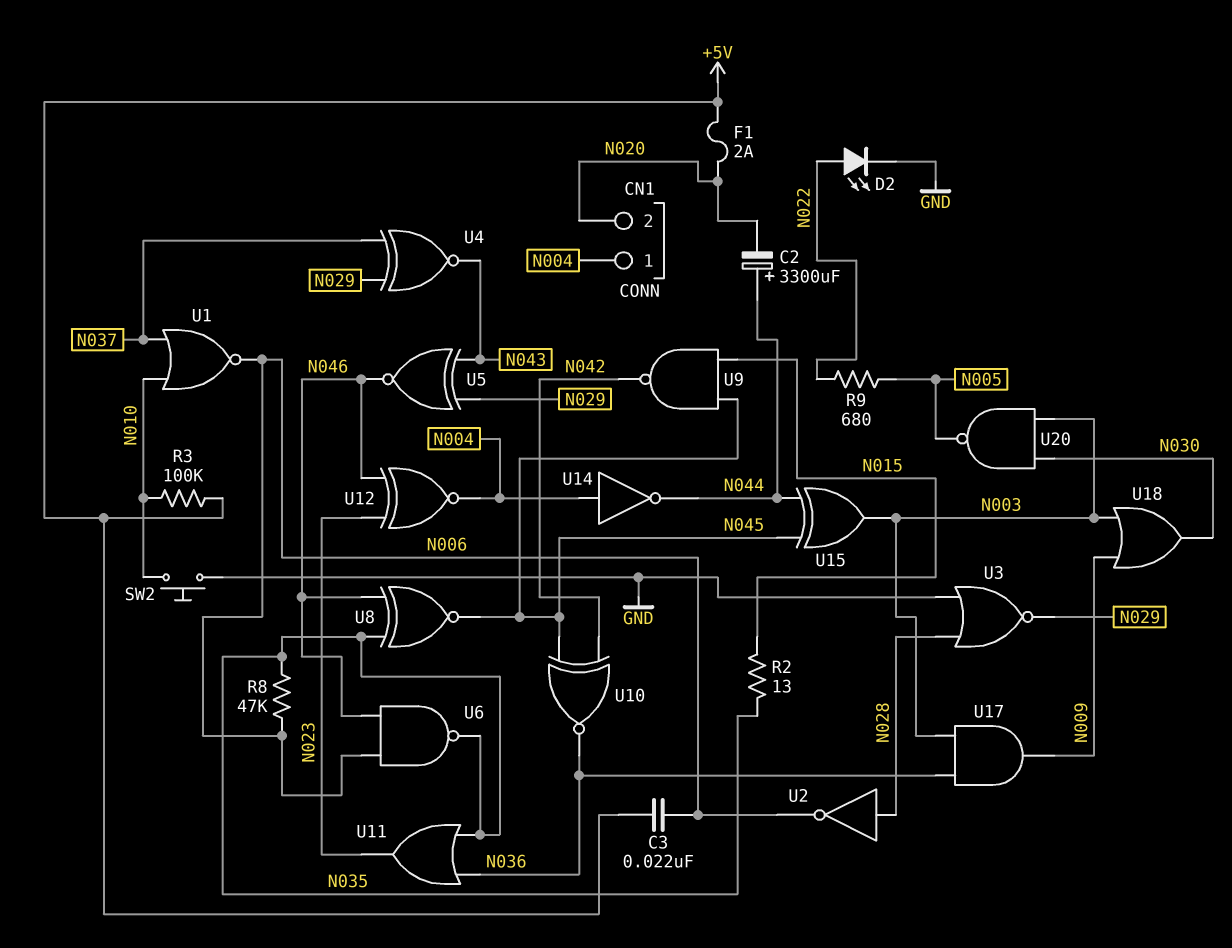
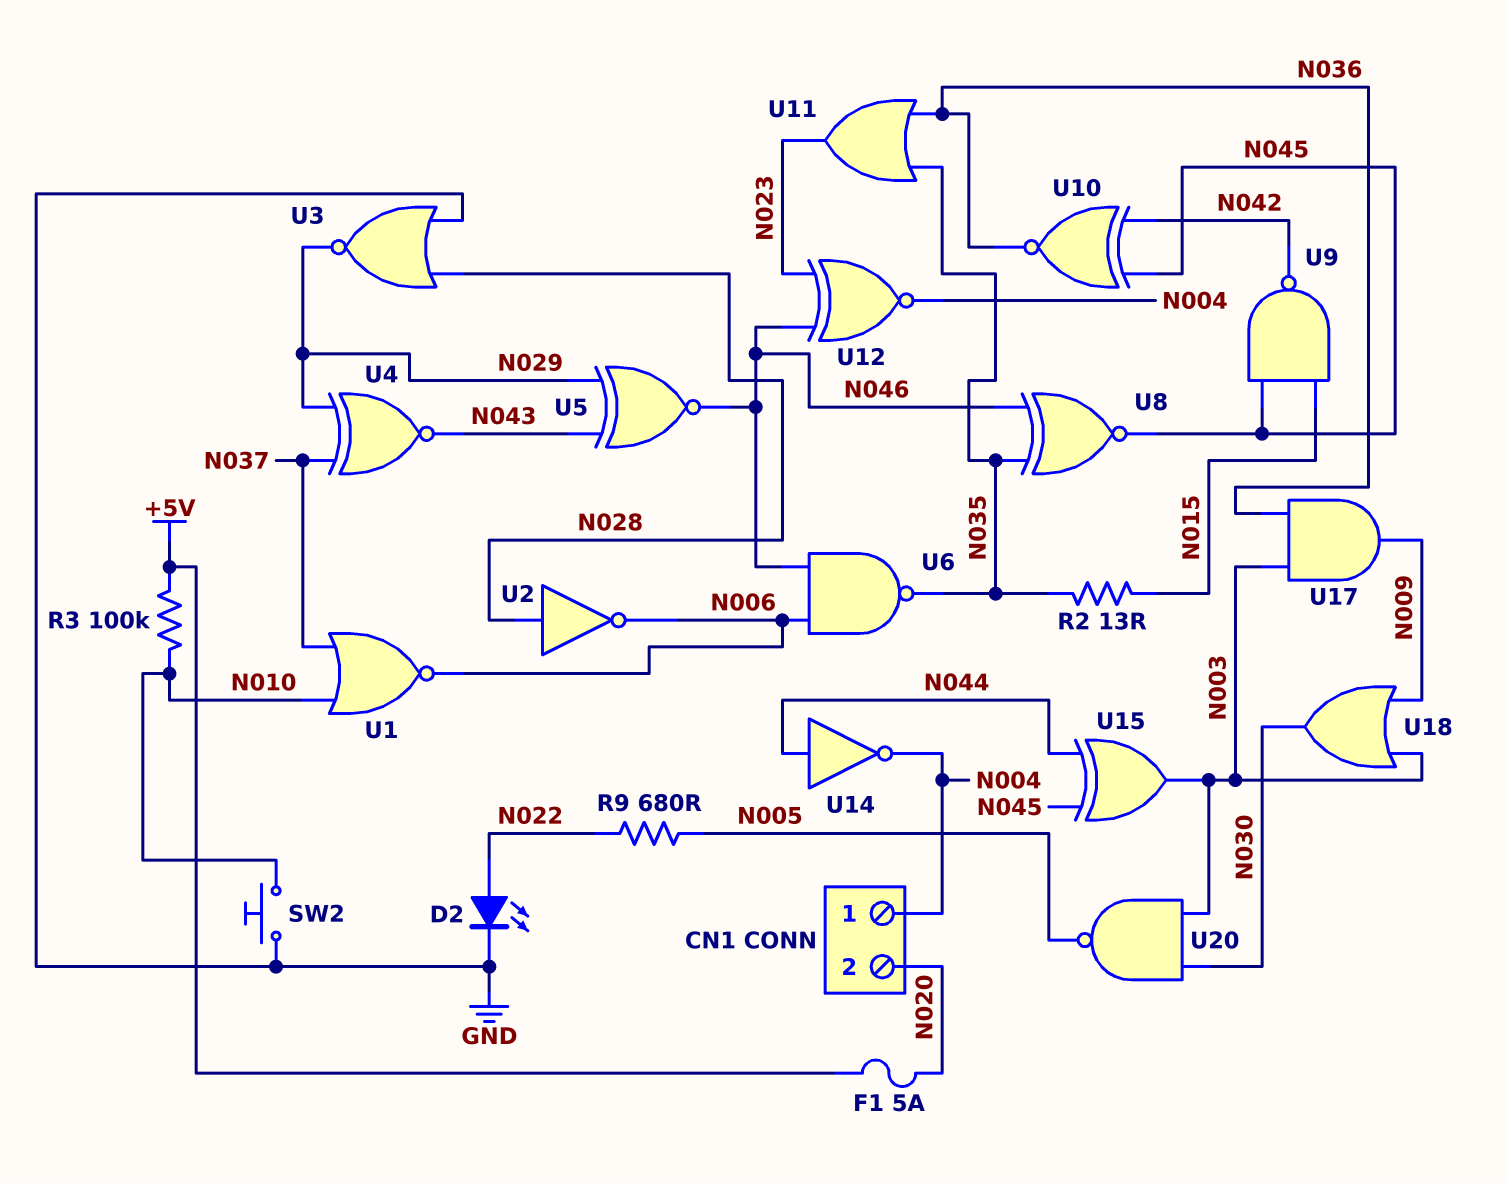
C2: 3300uF (plus N044, minus N020) -> none
C3: 22nF (+5V, N006) -> none
F1: 2A (+5V, N020) -> 5A (+5V, N020)
R8: 47k (N006, N035) -> none
U14: NOT (in N004, out N044) -> NOT (in N044, out N004)

